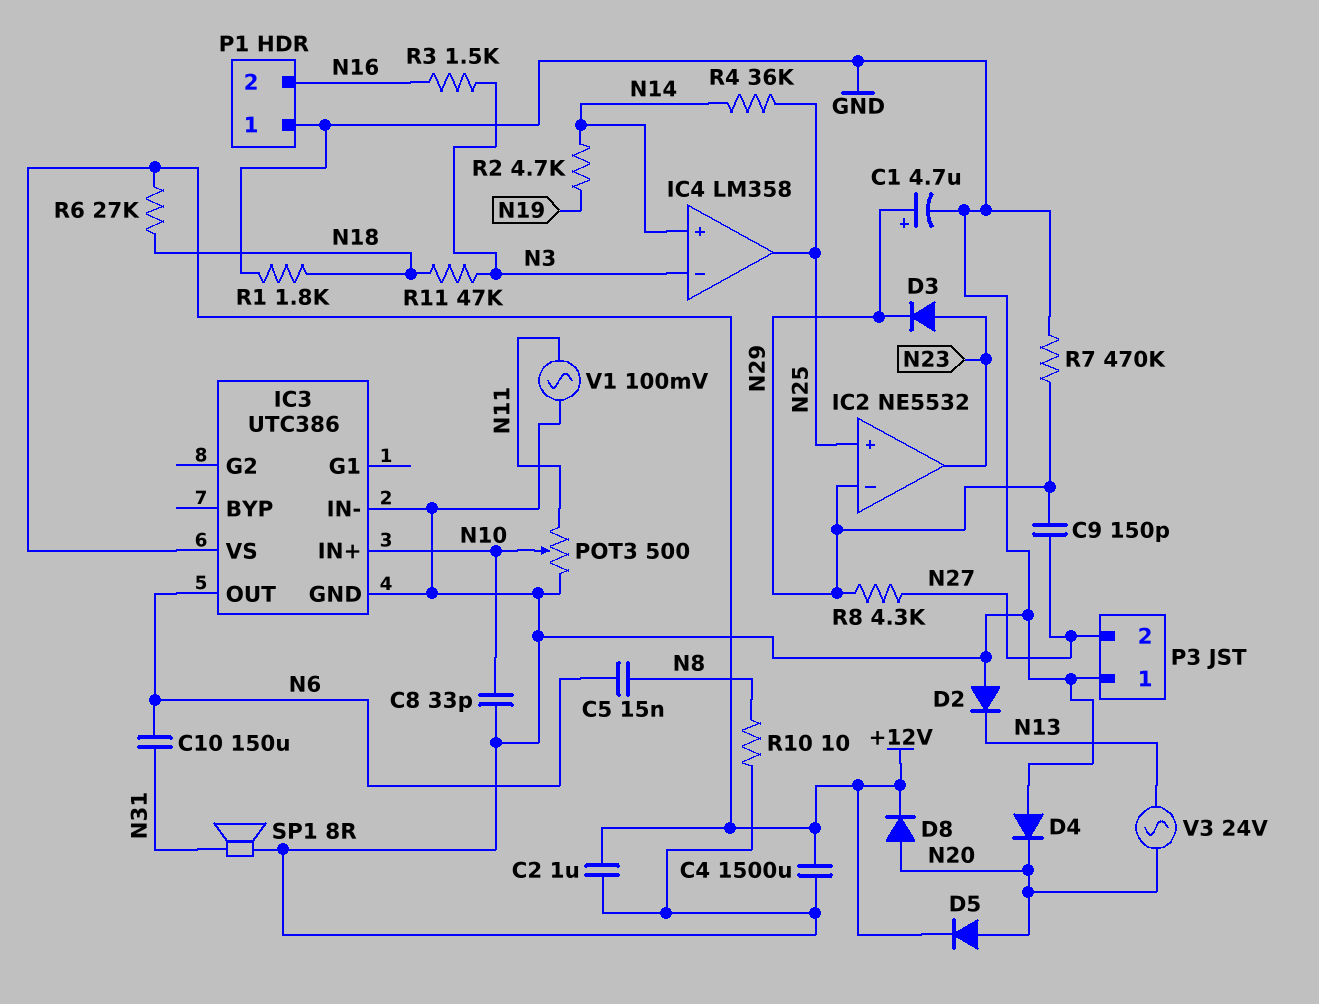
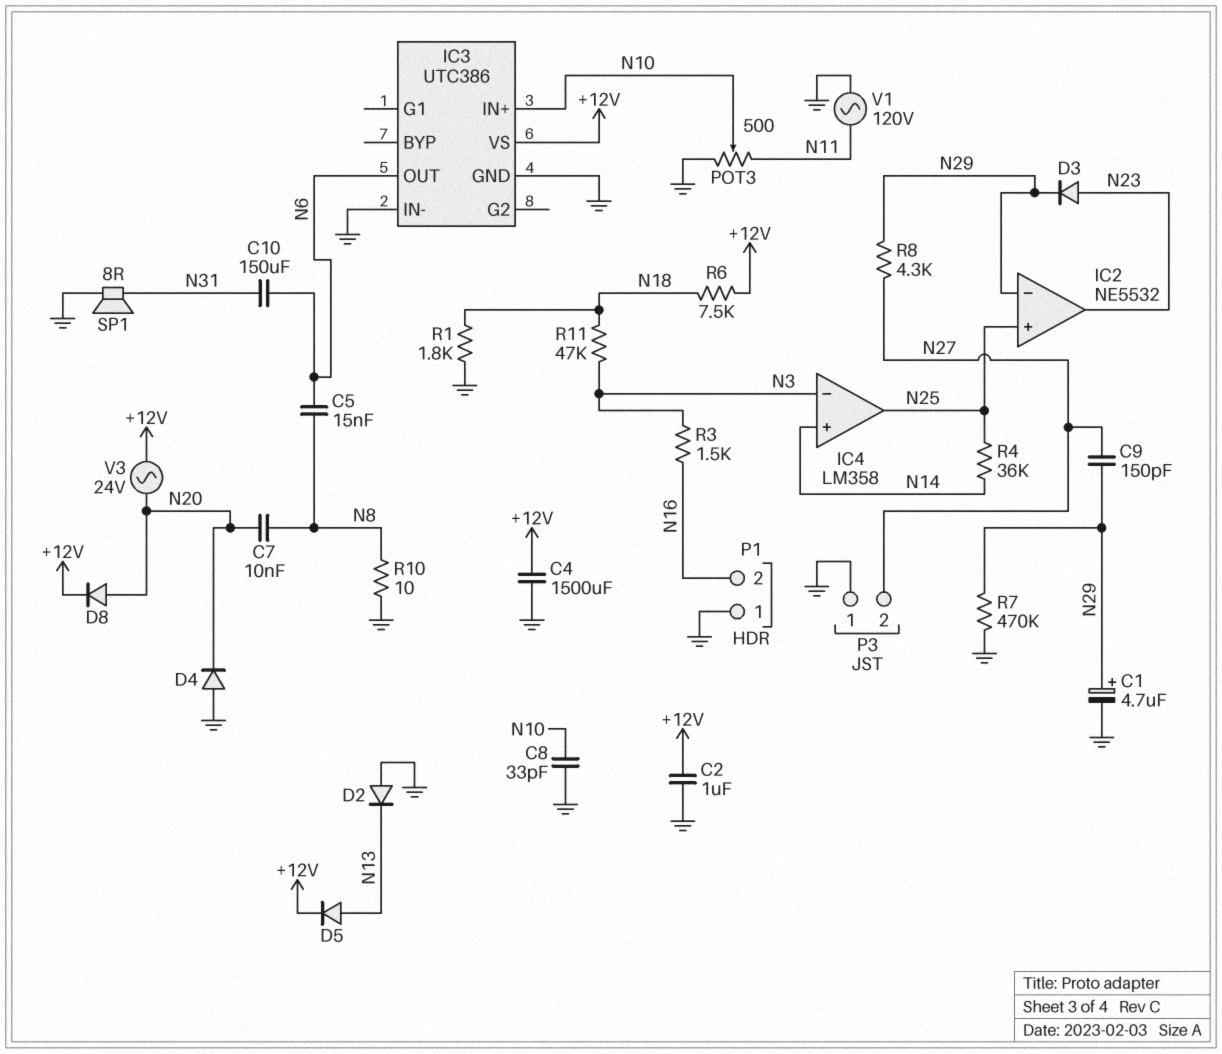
C7: none -> 10nF (N8, N20)
D5: diode (A N20, K +12V) -> diode (A N13, K +12V)
R2: 4.7k (N14, N19) -> none
R6: 27k (+12V, N18) -> 7.5k (+12V, N18)
V1: AC 100mV (GND, N11) -> AC 120V (GND, N11)
V3: AC 24V (N13, N20) -> AC 24V (+12V, N20)

